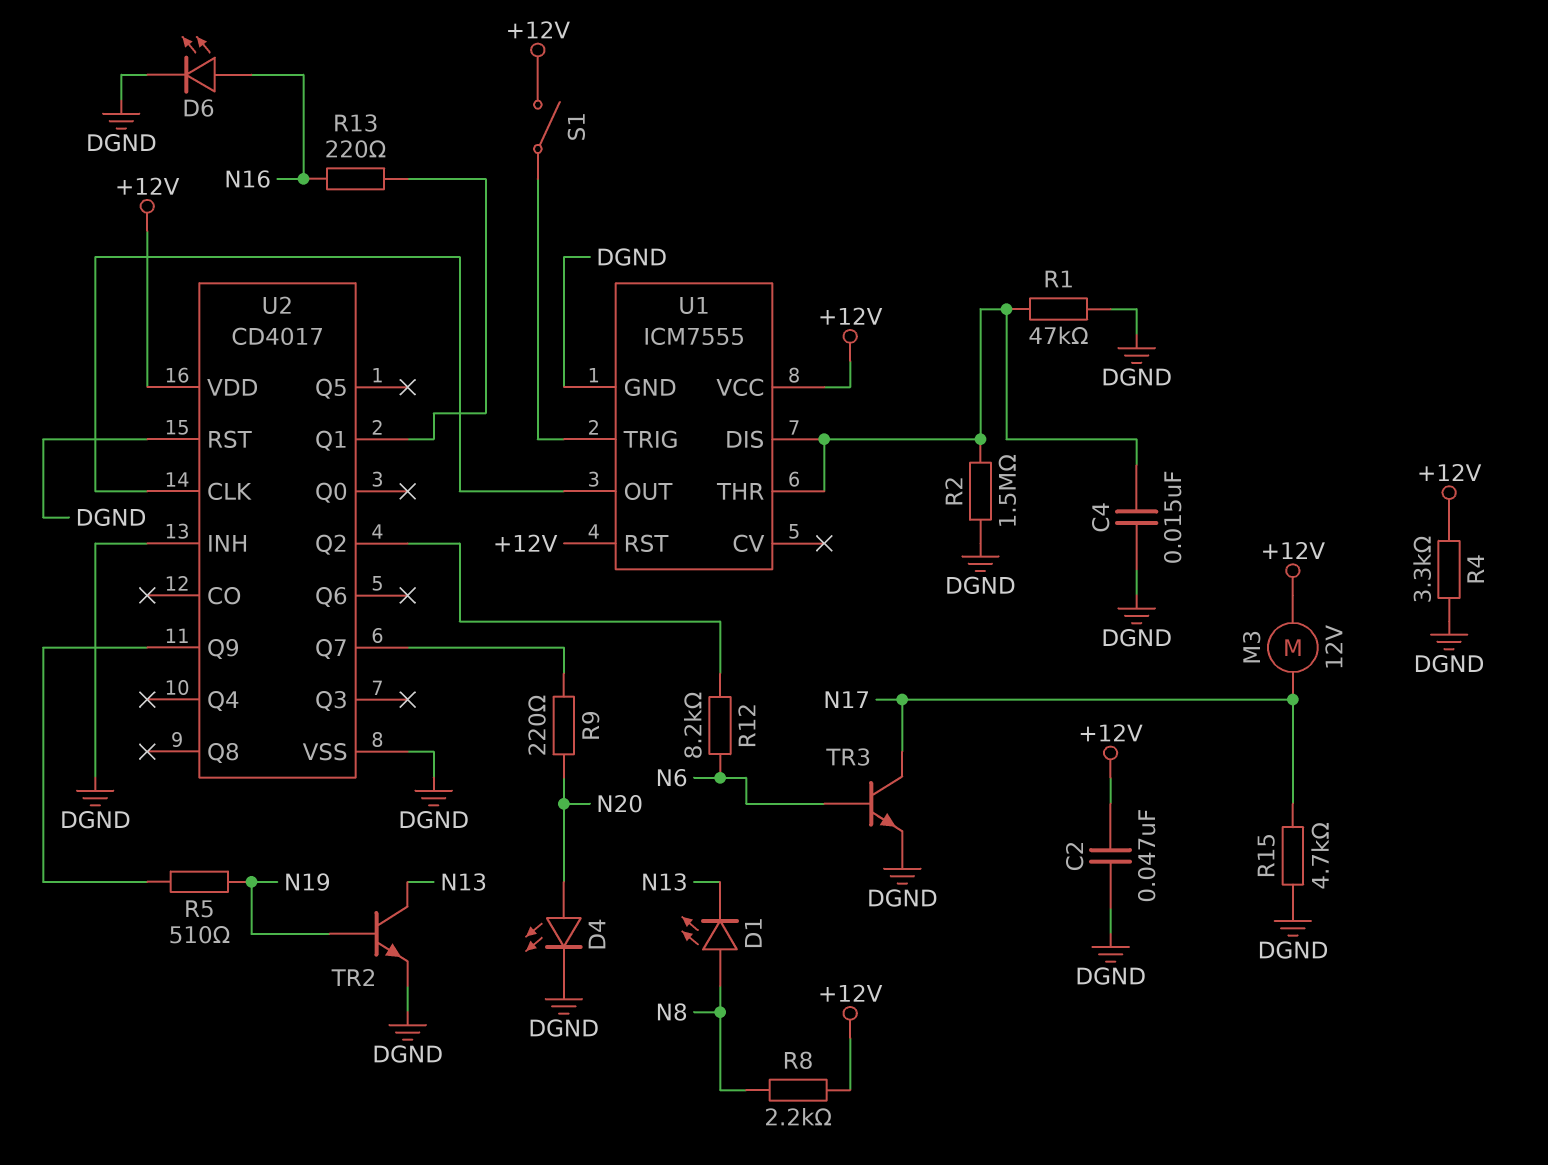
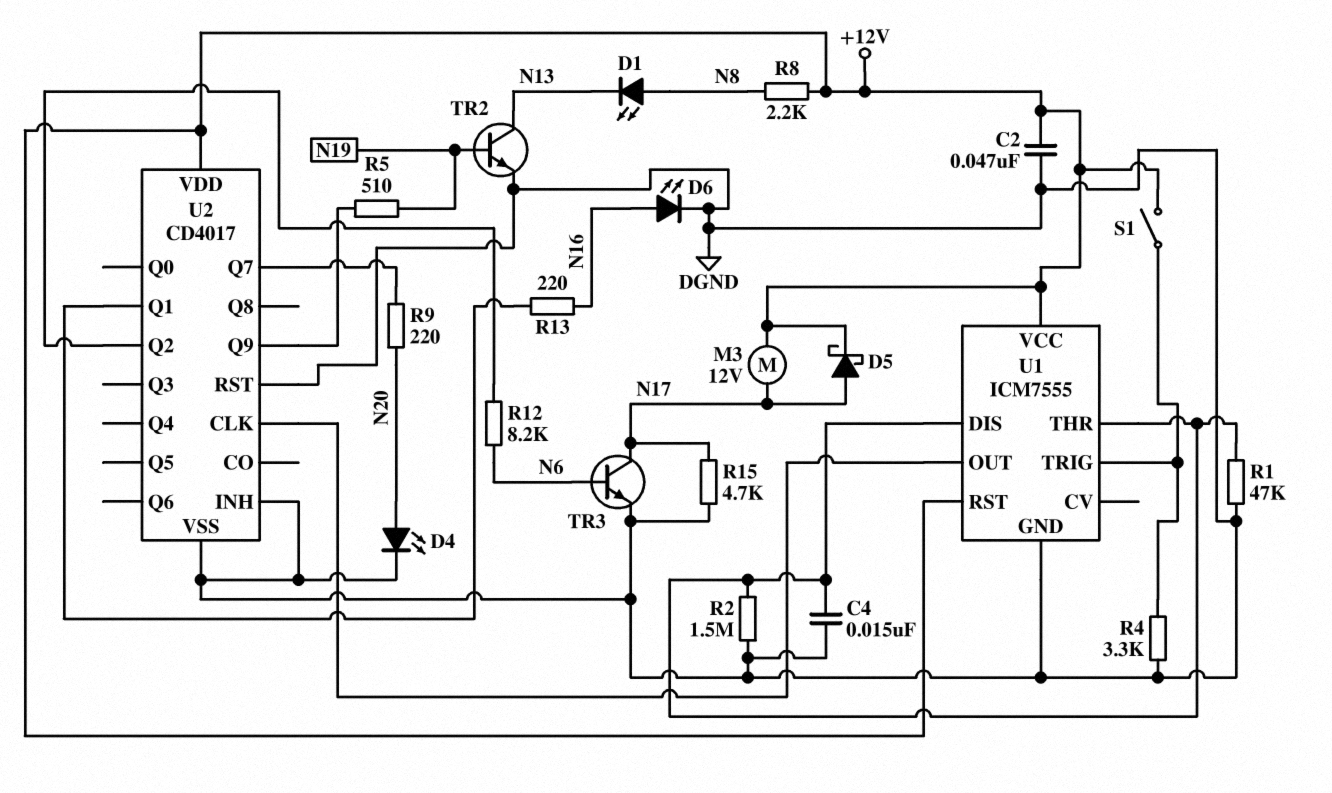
D5: none -> schottky (A N17, K +12V)
R4: 3.3k (+12V, DGND) -> 3.3k (DGND, U1/TRIG)

